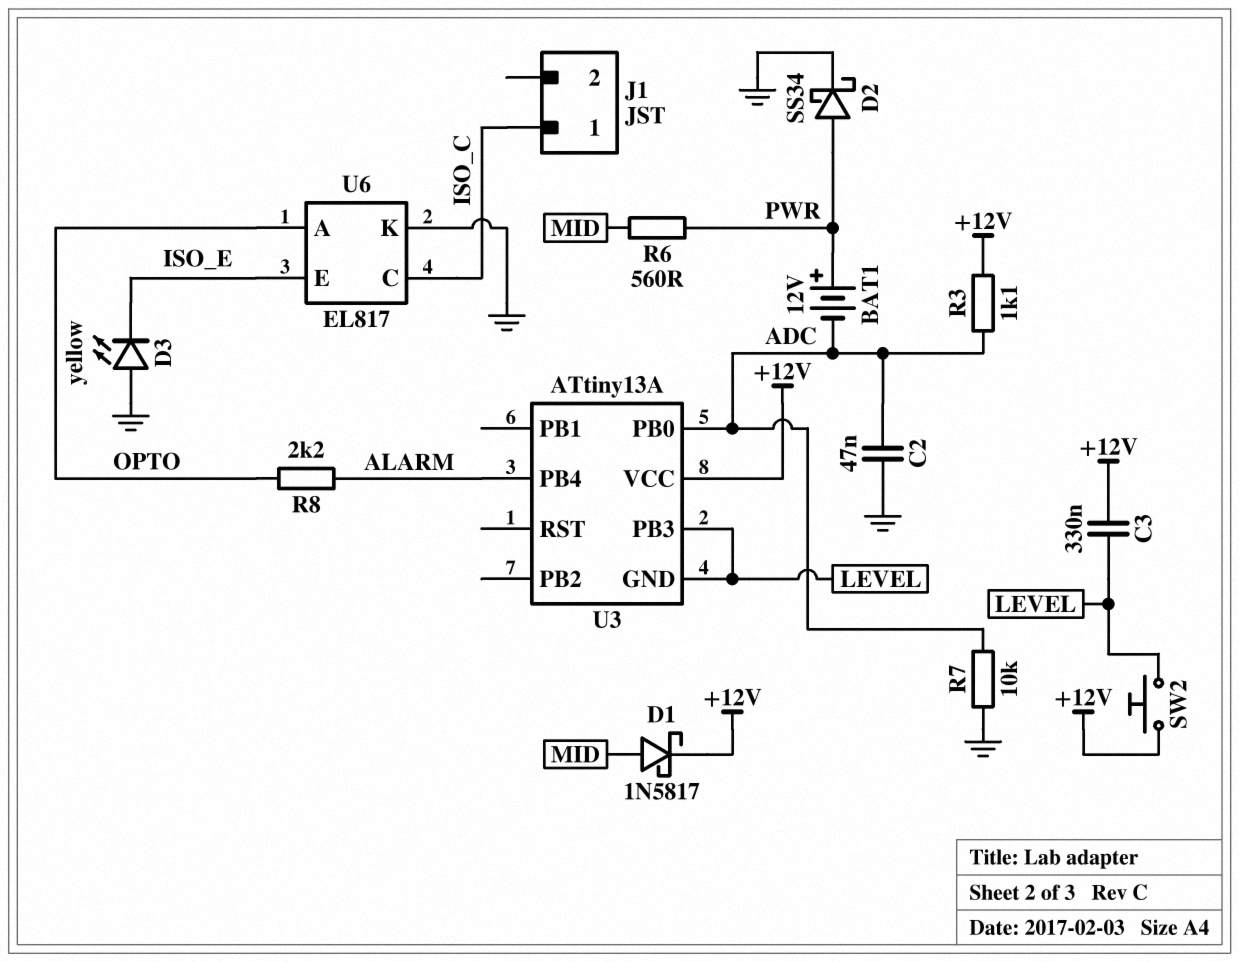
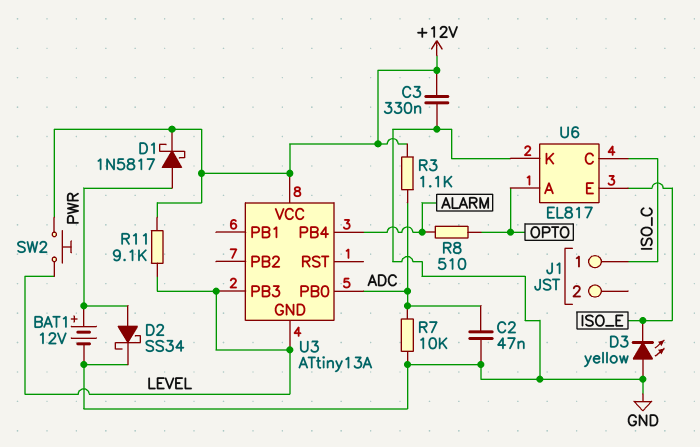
BAT1: 12V (plus PWR, minus ADC) -> 12V (plus PWR, minus GND)
C3: 330nF (+12V, LEVEL) -> 330nF (+12V, GND)
D1: schottky 1N5817 (A MID, K +12V) -> schottky 1N5817 (A PWR, K +12V)
R6: 560 (MID, PWR) -> none
R8: 2.2k (ALARM, OPTO) -> 510 (ALARM, OPTO)
R11: none -> 9.1k (+12V, LEVEL)

